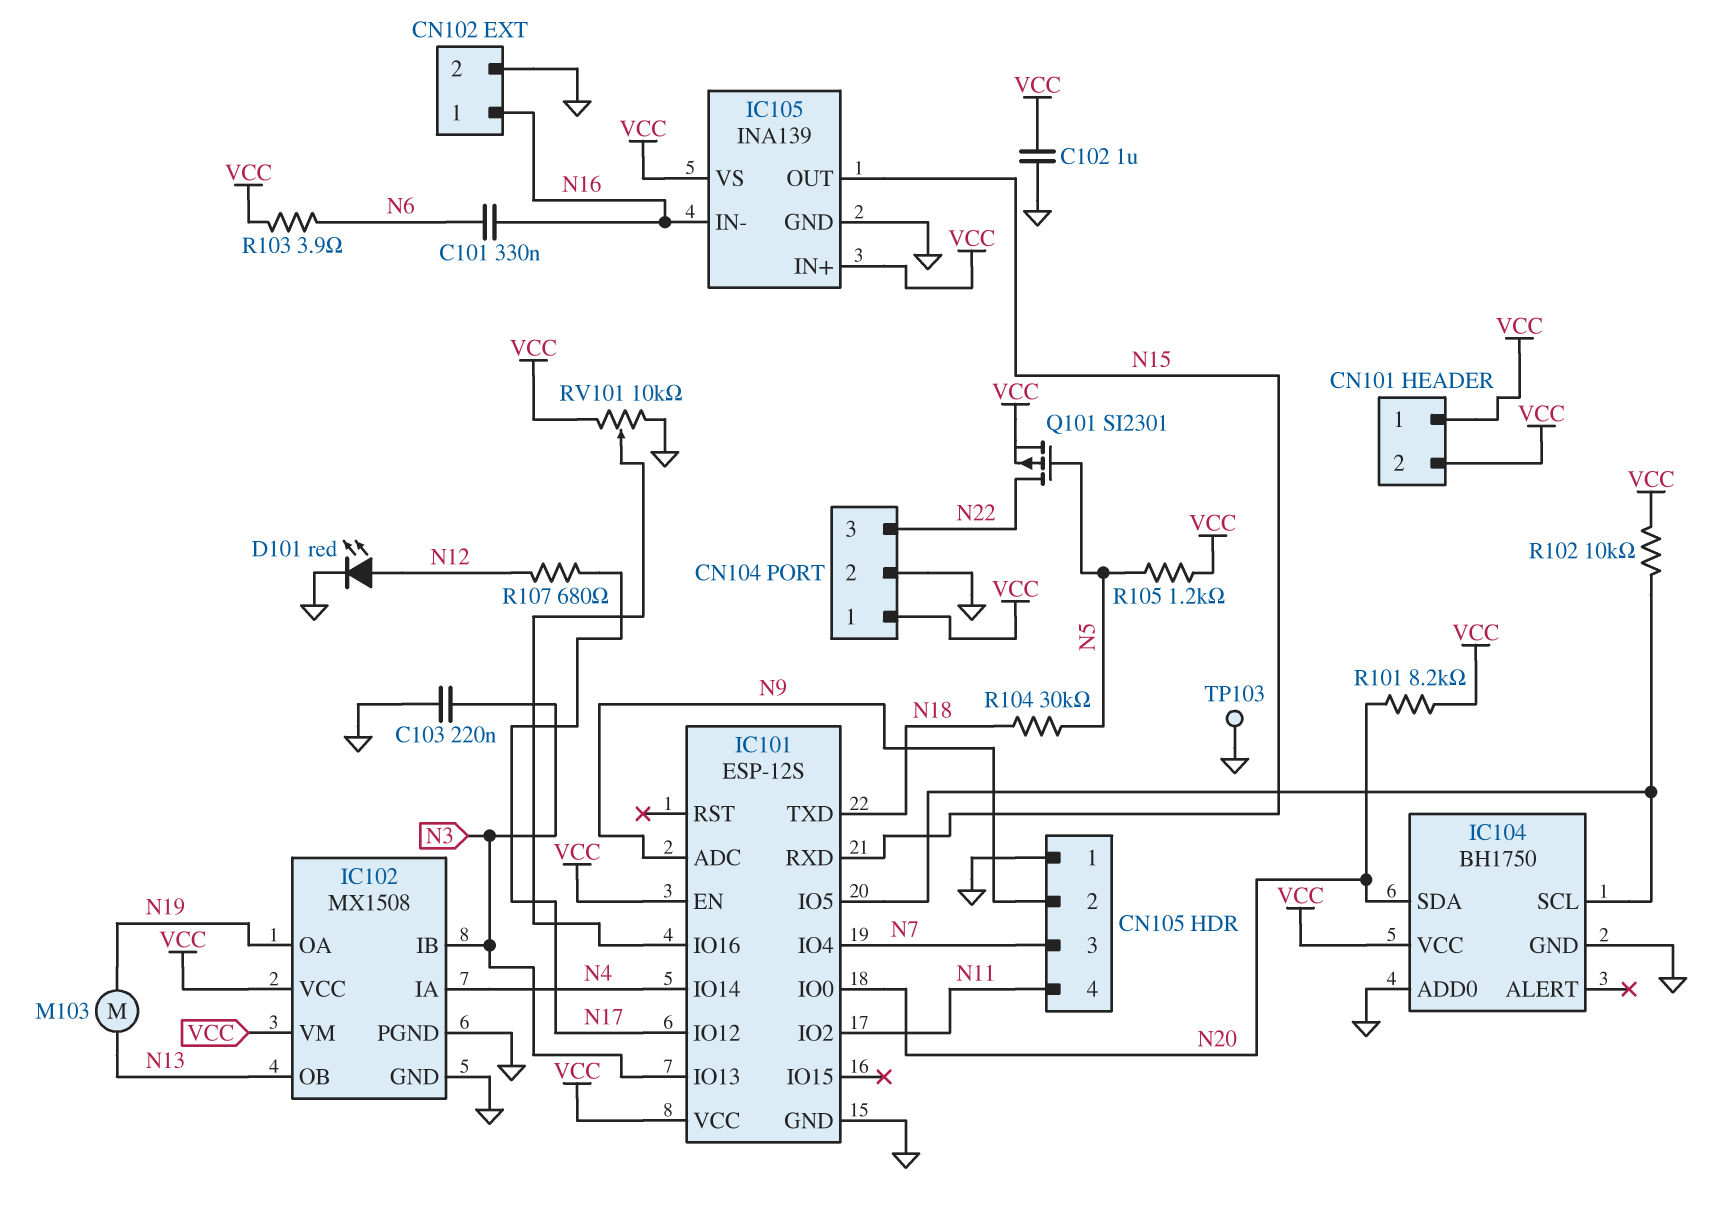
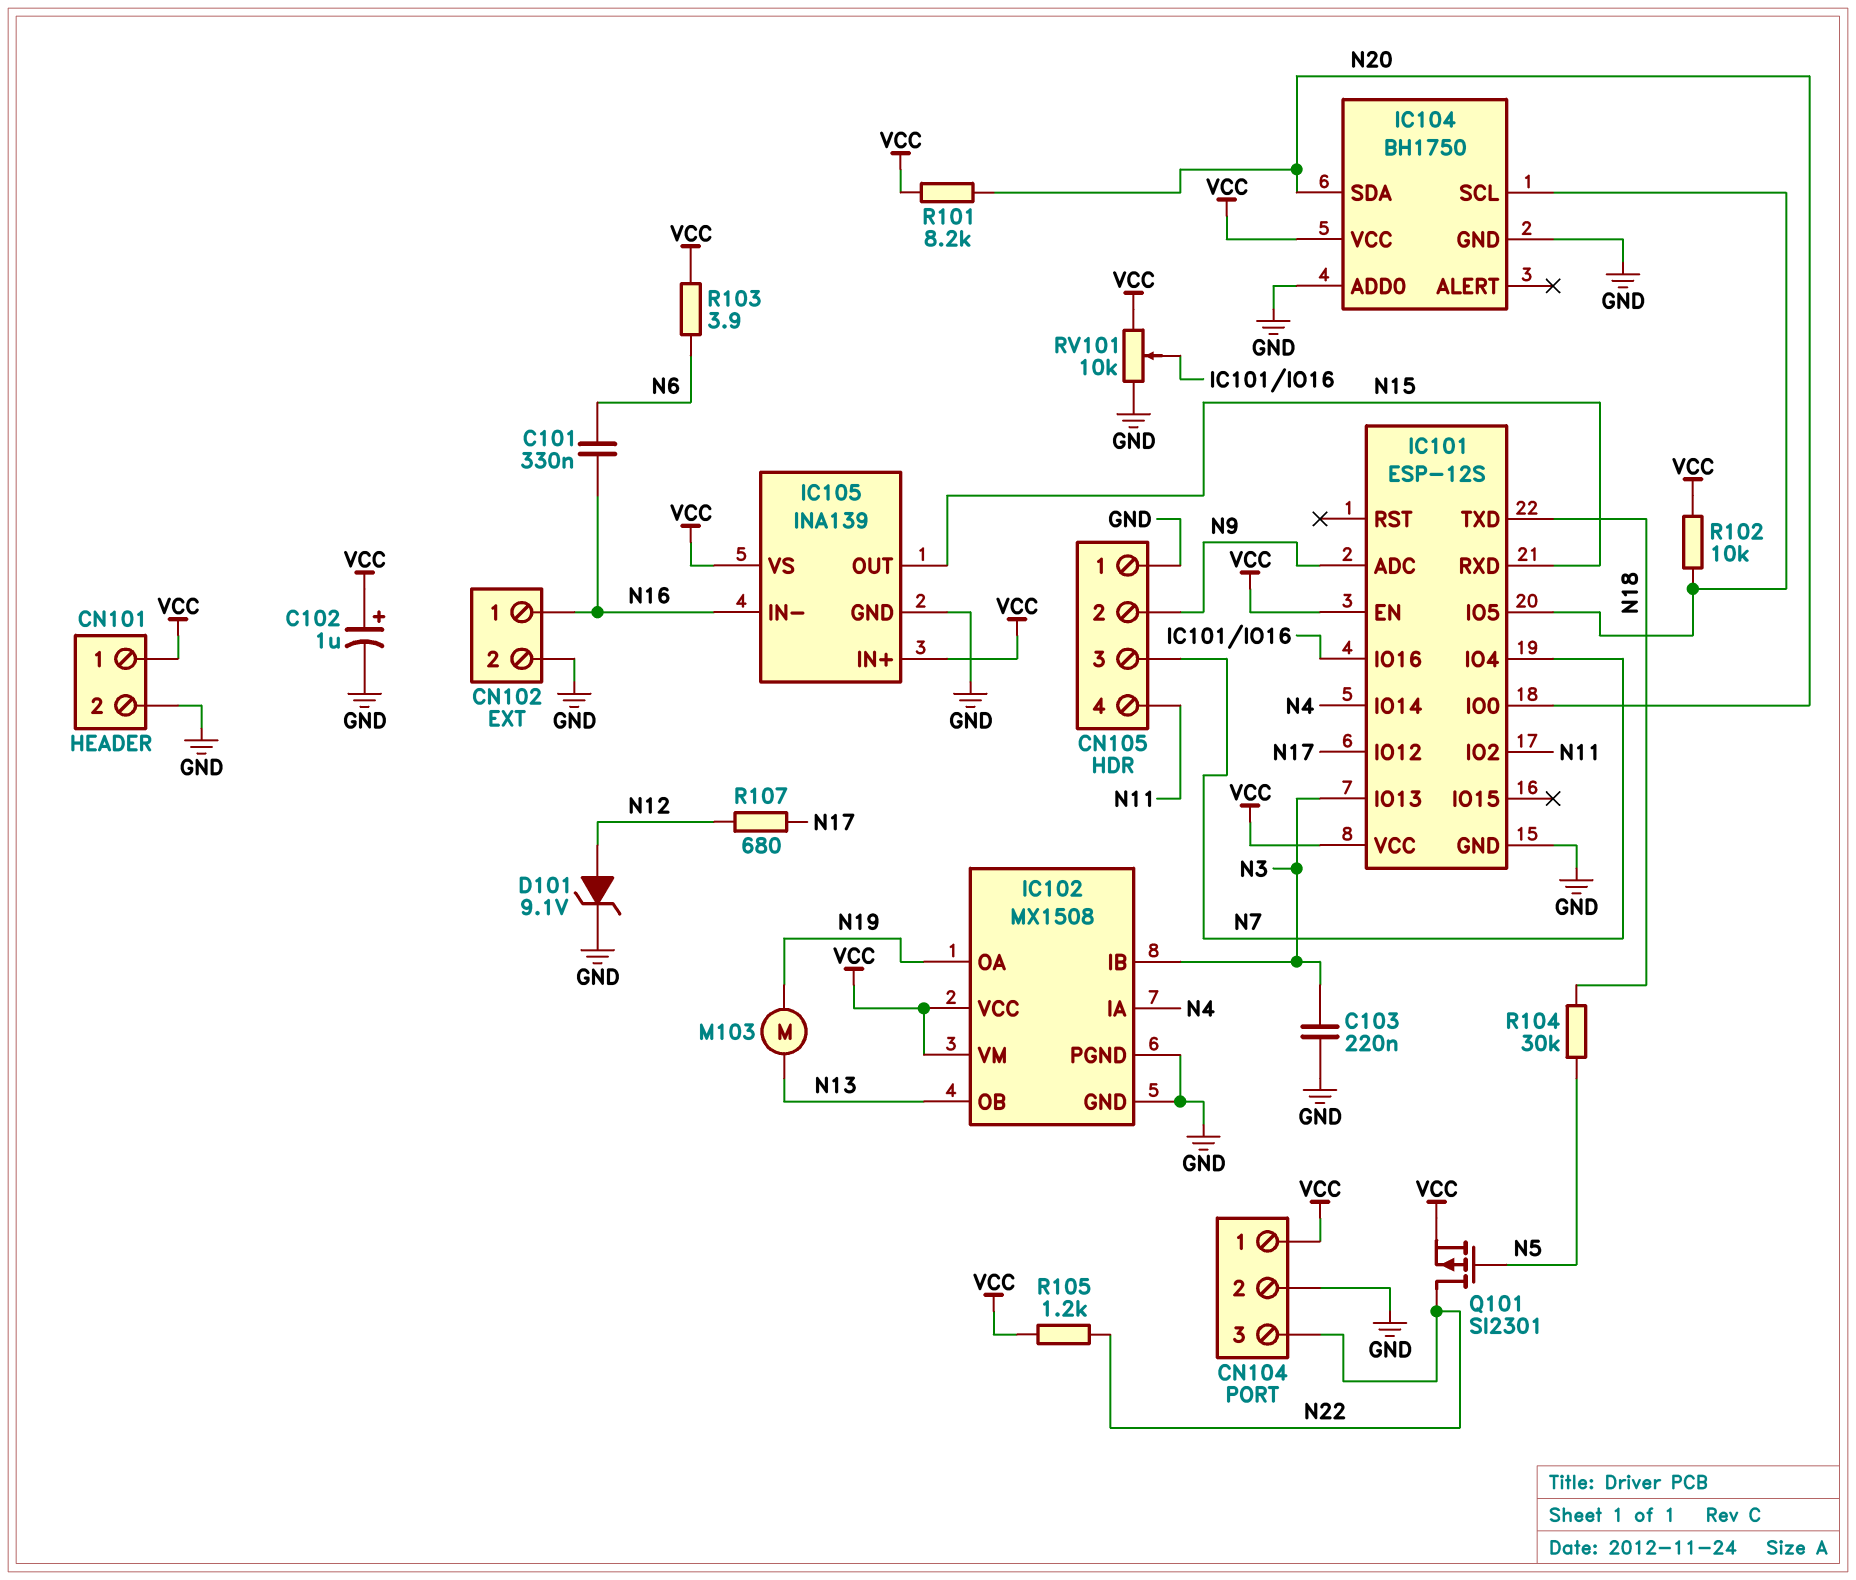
C102: 1uF (GND, VCC) -> 1uF (plus VCC, minus GND)
CN101 pin 2: VCC -> GND
D101: LED red (A N12, K GND) -> zener 9.1V (A N12, K GND)
R105: 1.2k (N5, VCC) -> 1.2k (N22, VCC)
TP103: test point (GND) -> none

